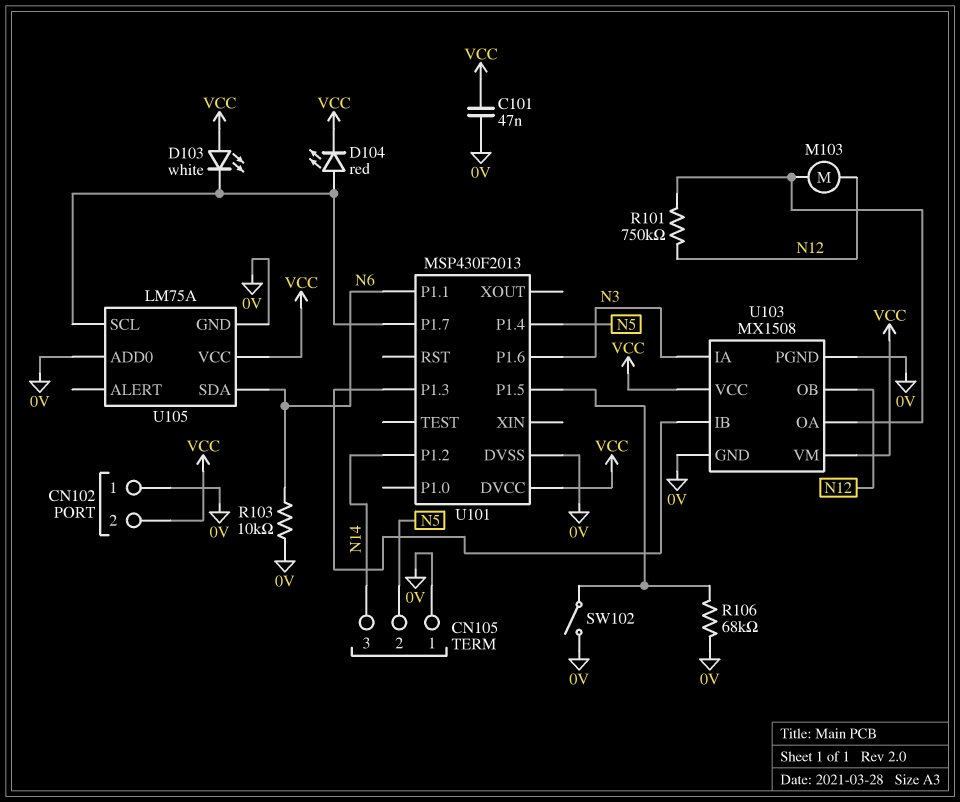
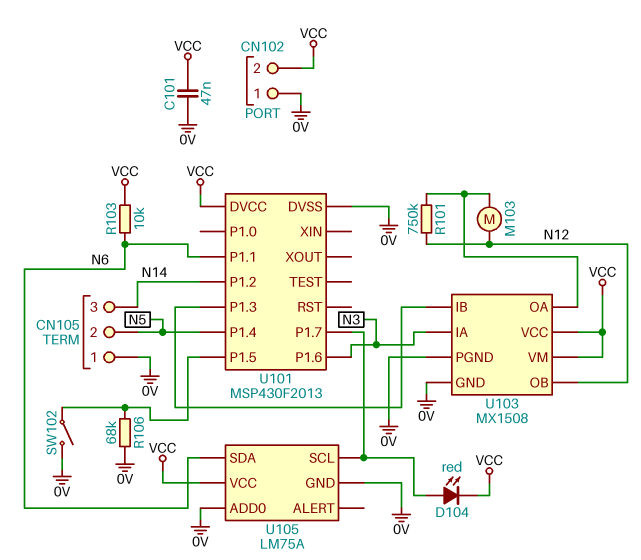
D103: LED white (A VCC, K U101/P1.7) -> none
R103: 10k (0V, N6) -> 10k (N6, VCC)

